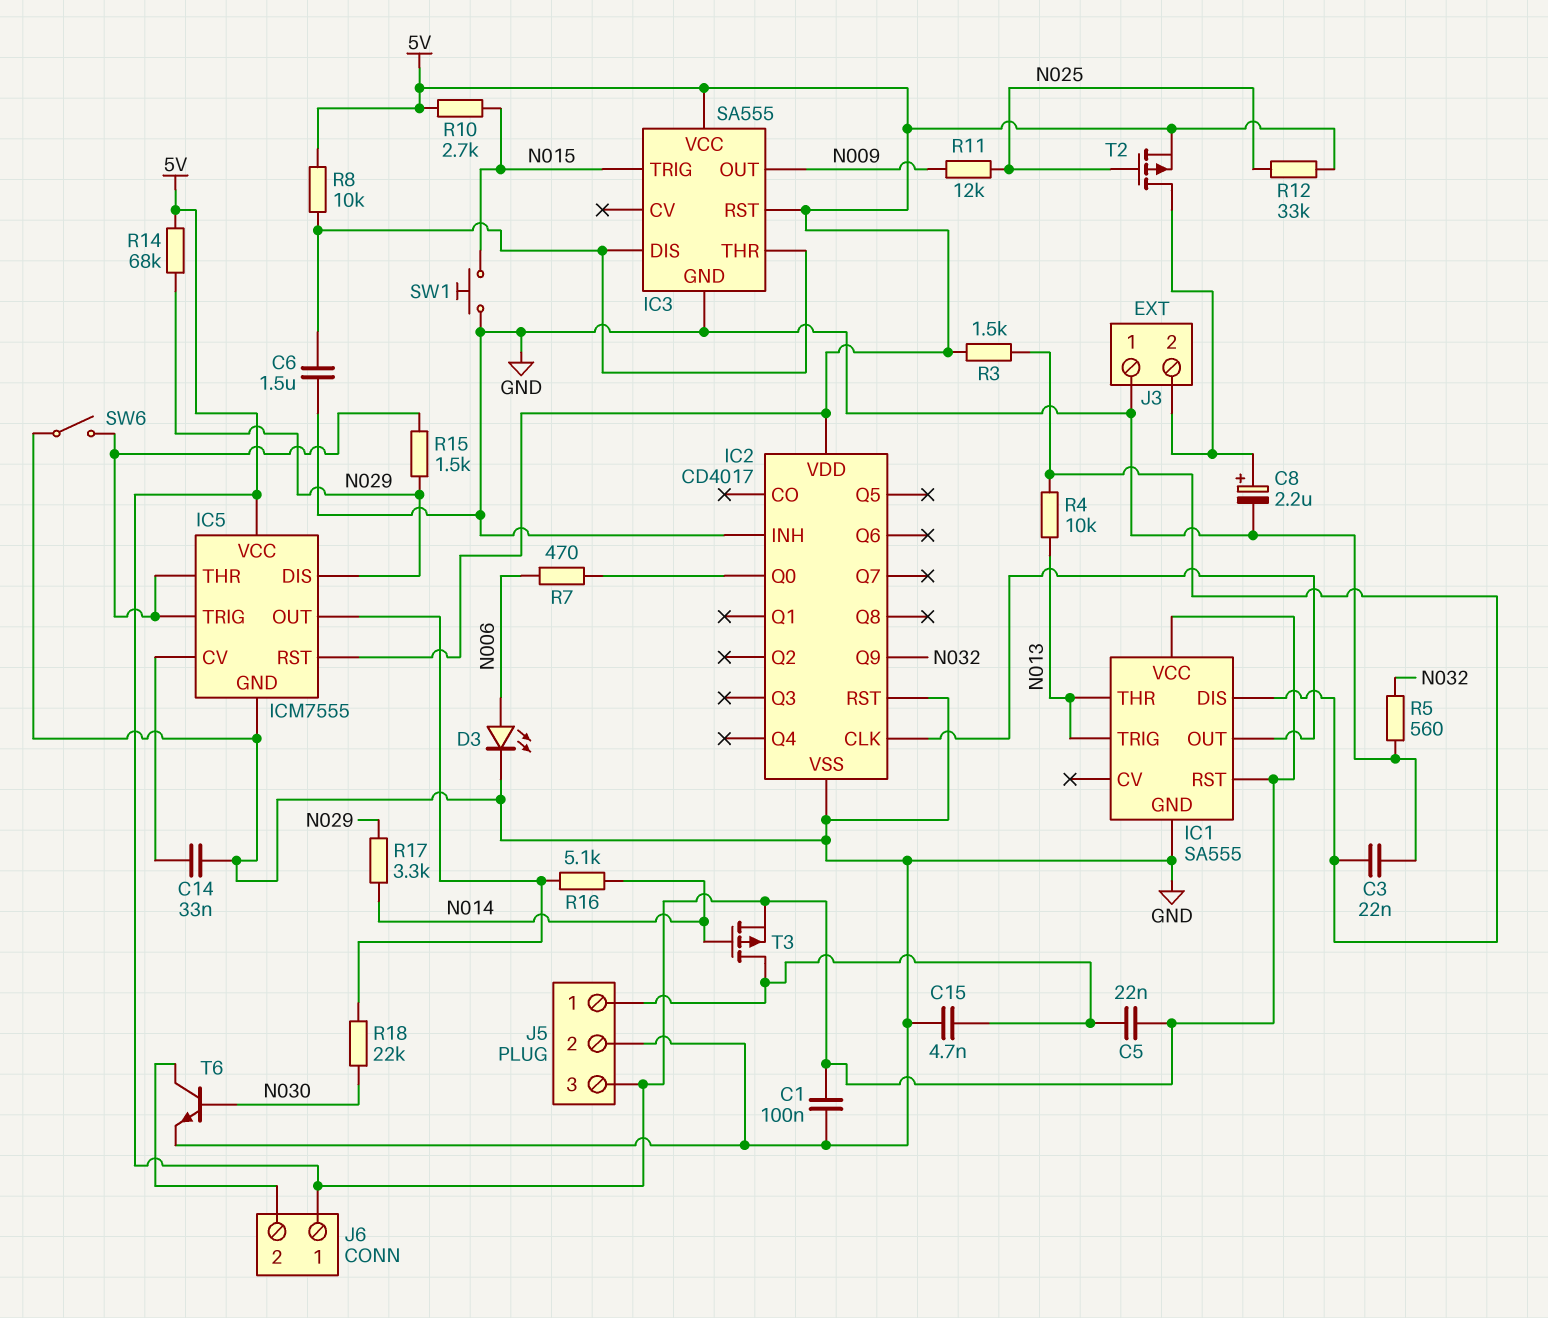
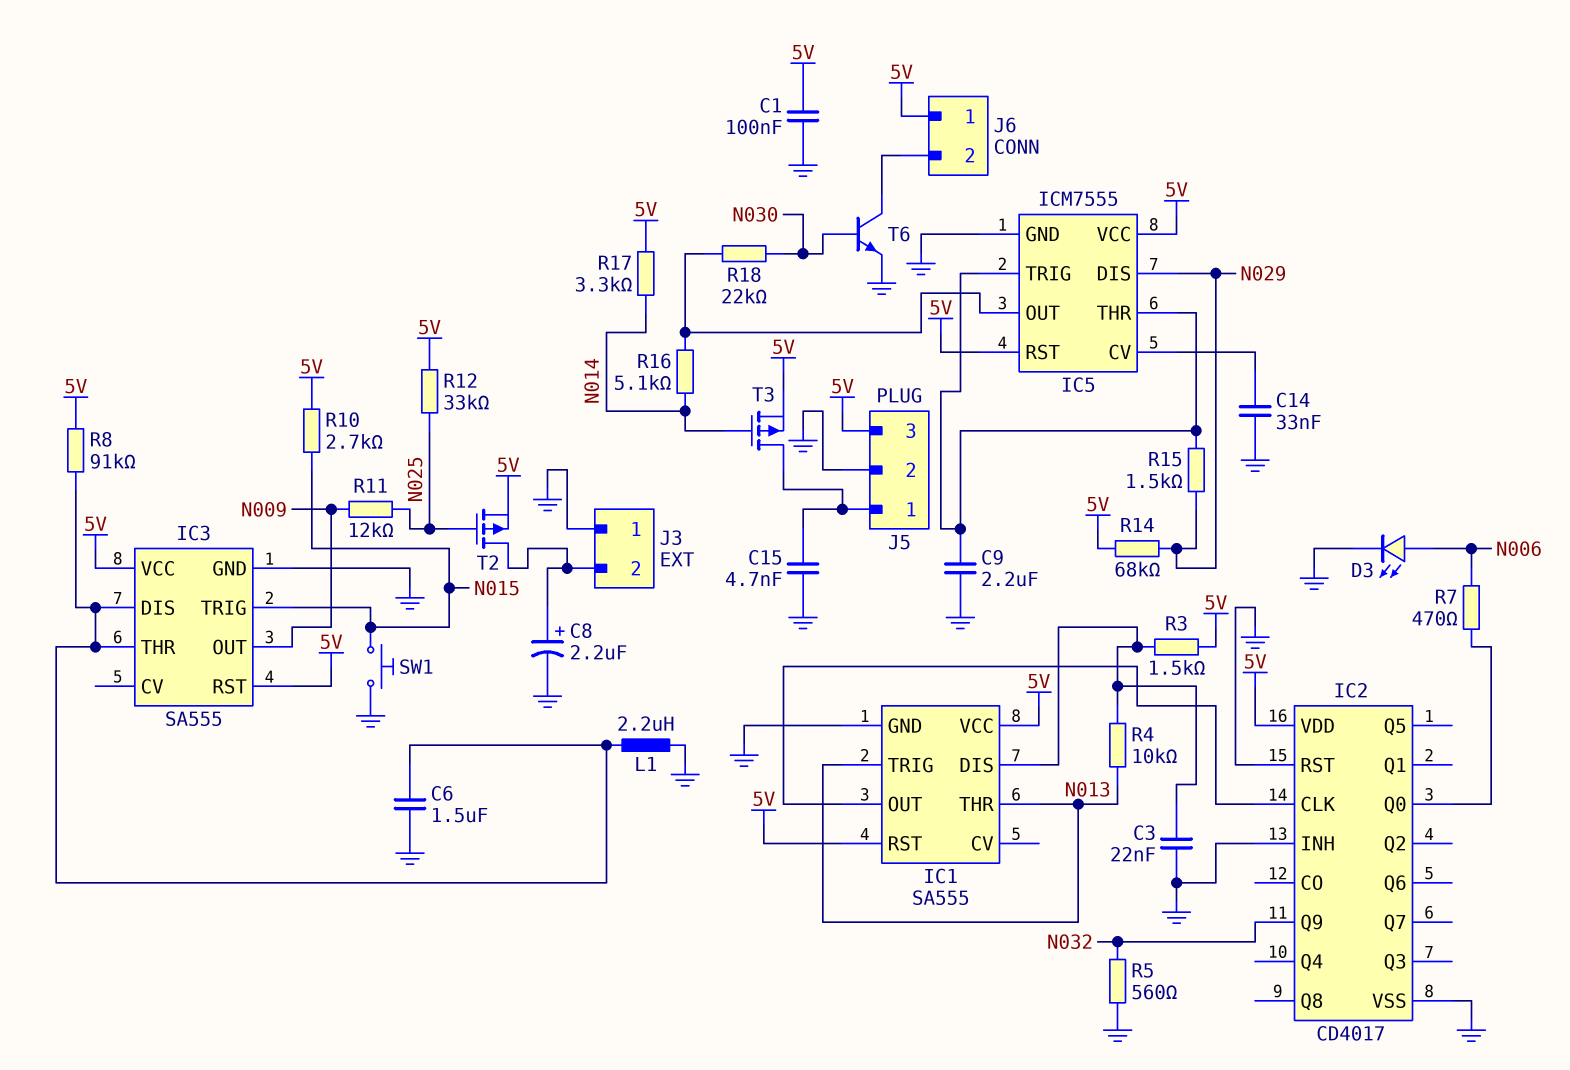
C5: 22nF (5V, J5/1) -> none
C9: none -> 2.2uF (GND, IC5/THR)
L1: none -> 2.2uH (GND, IC3/DIS)
R8: 10k (5V, IC3/DIS) -> 91k (5V, IC3/DIS)
R17: 3.3k (N014, N029) -> 3.3k (5V, N014)
SW6: switch (GND, IC5/THR) -> none

